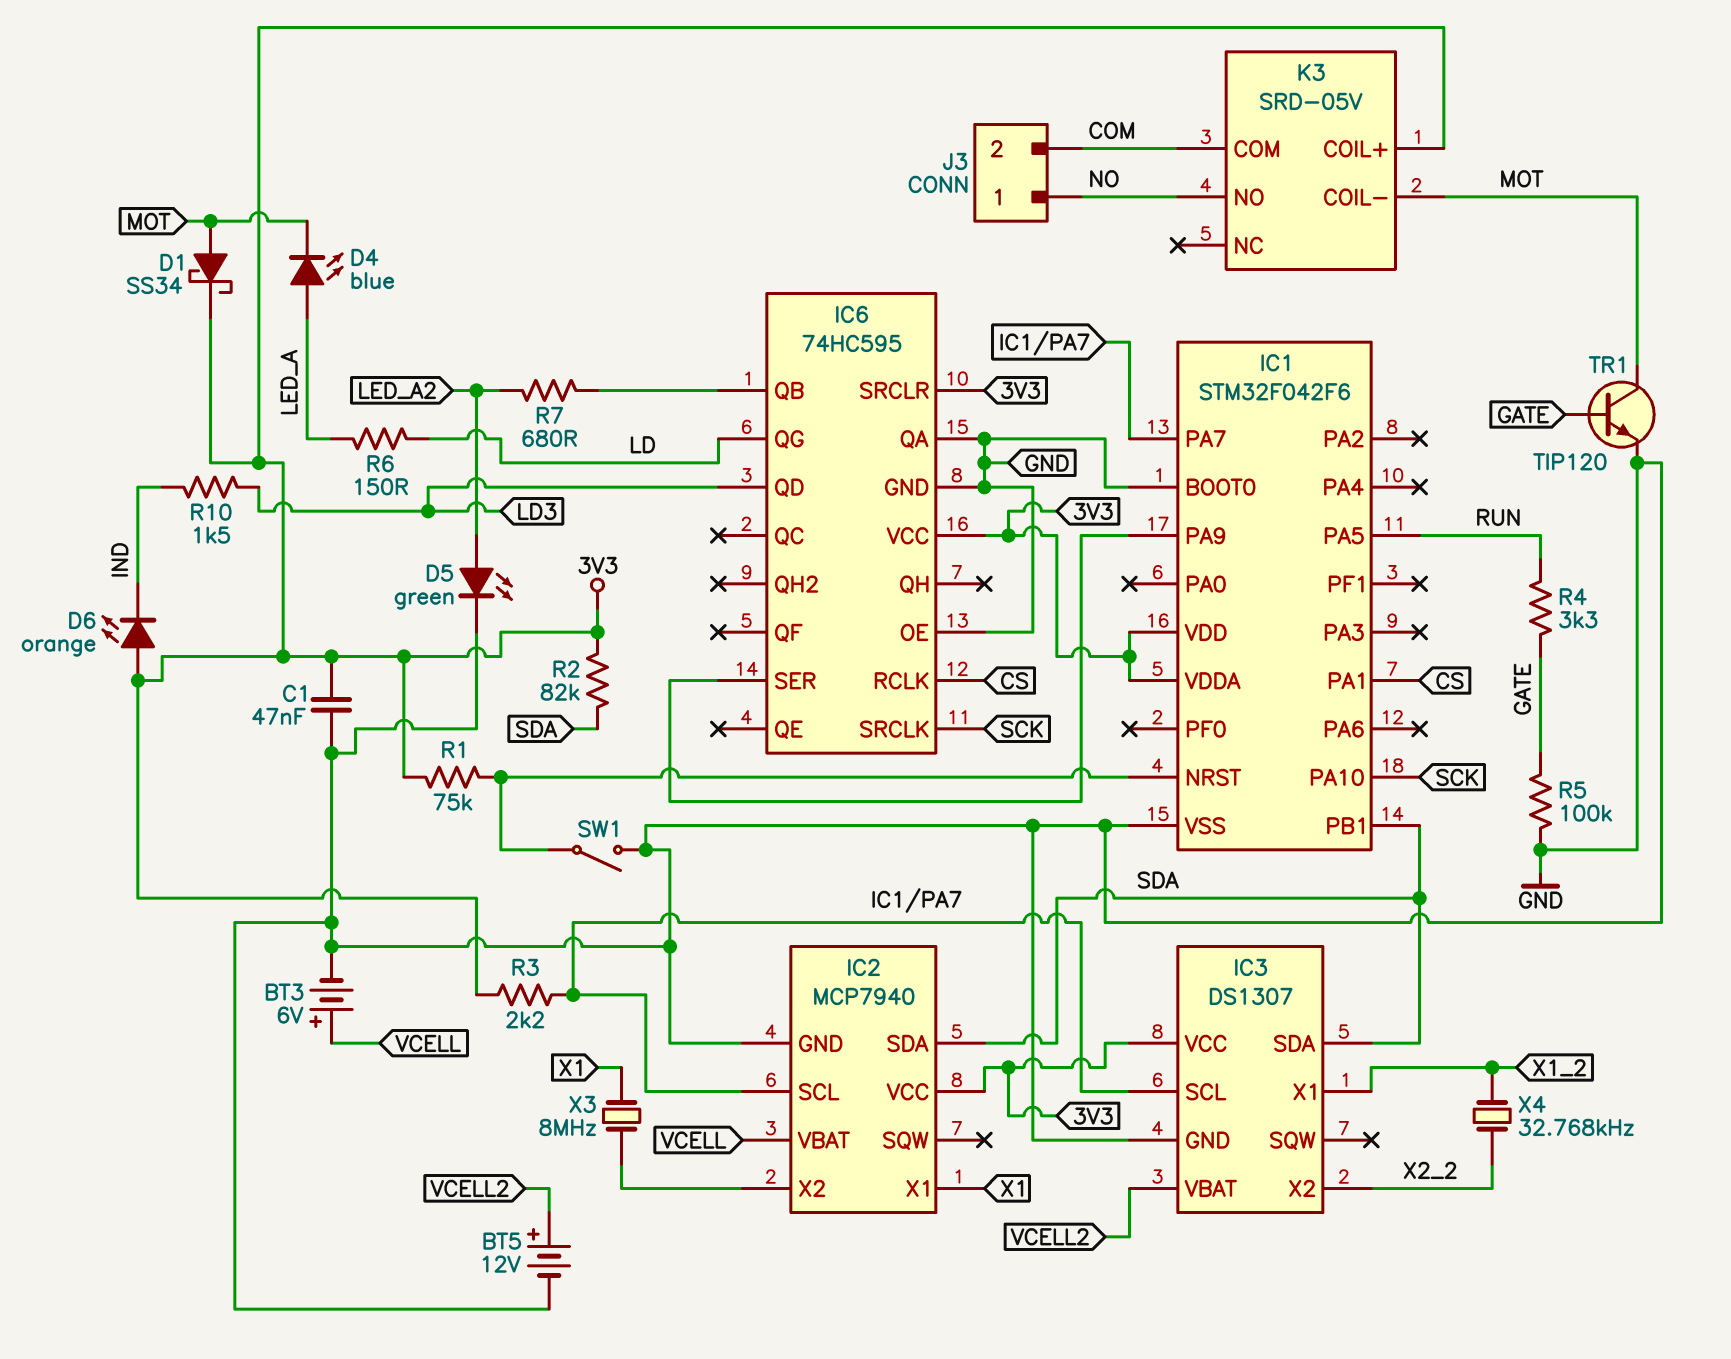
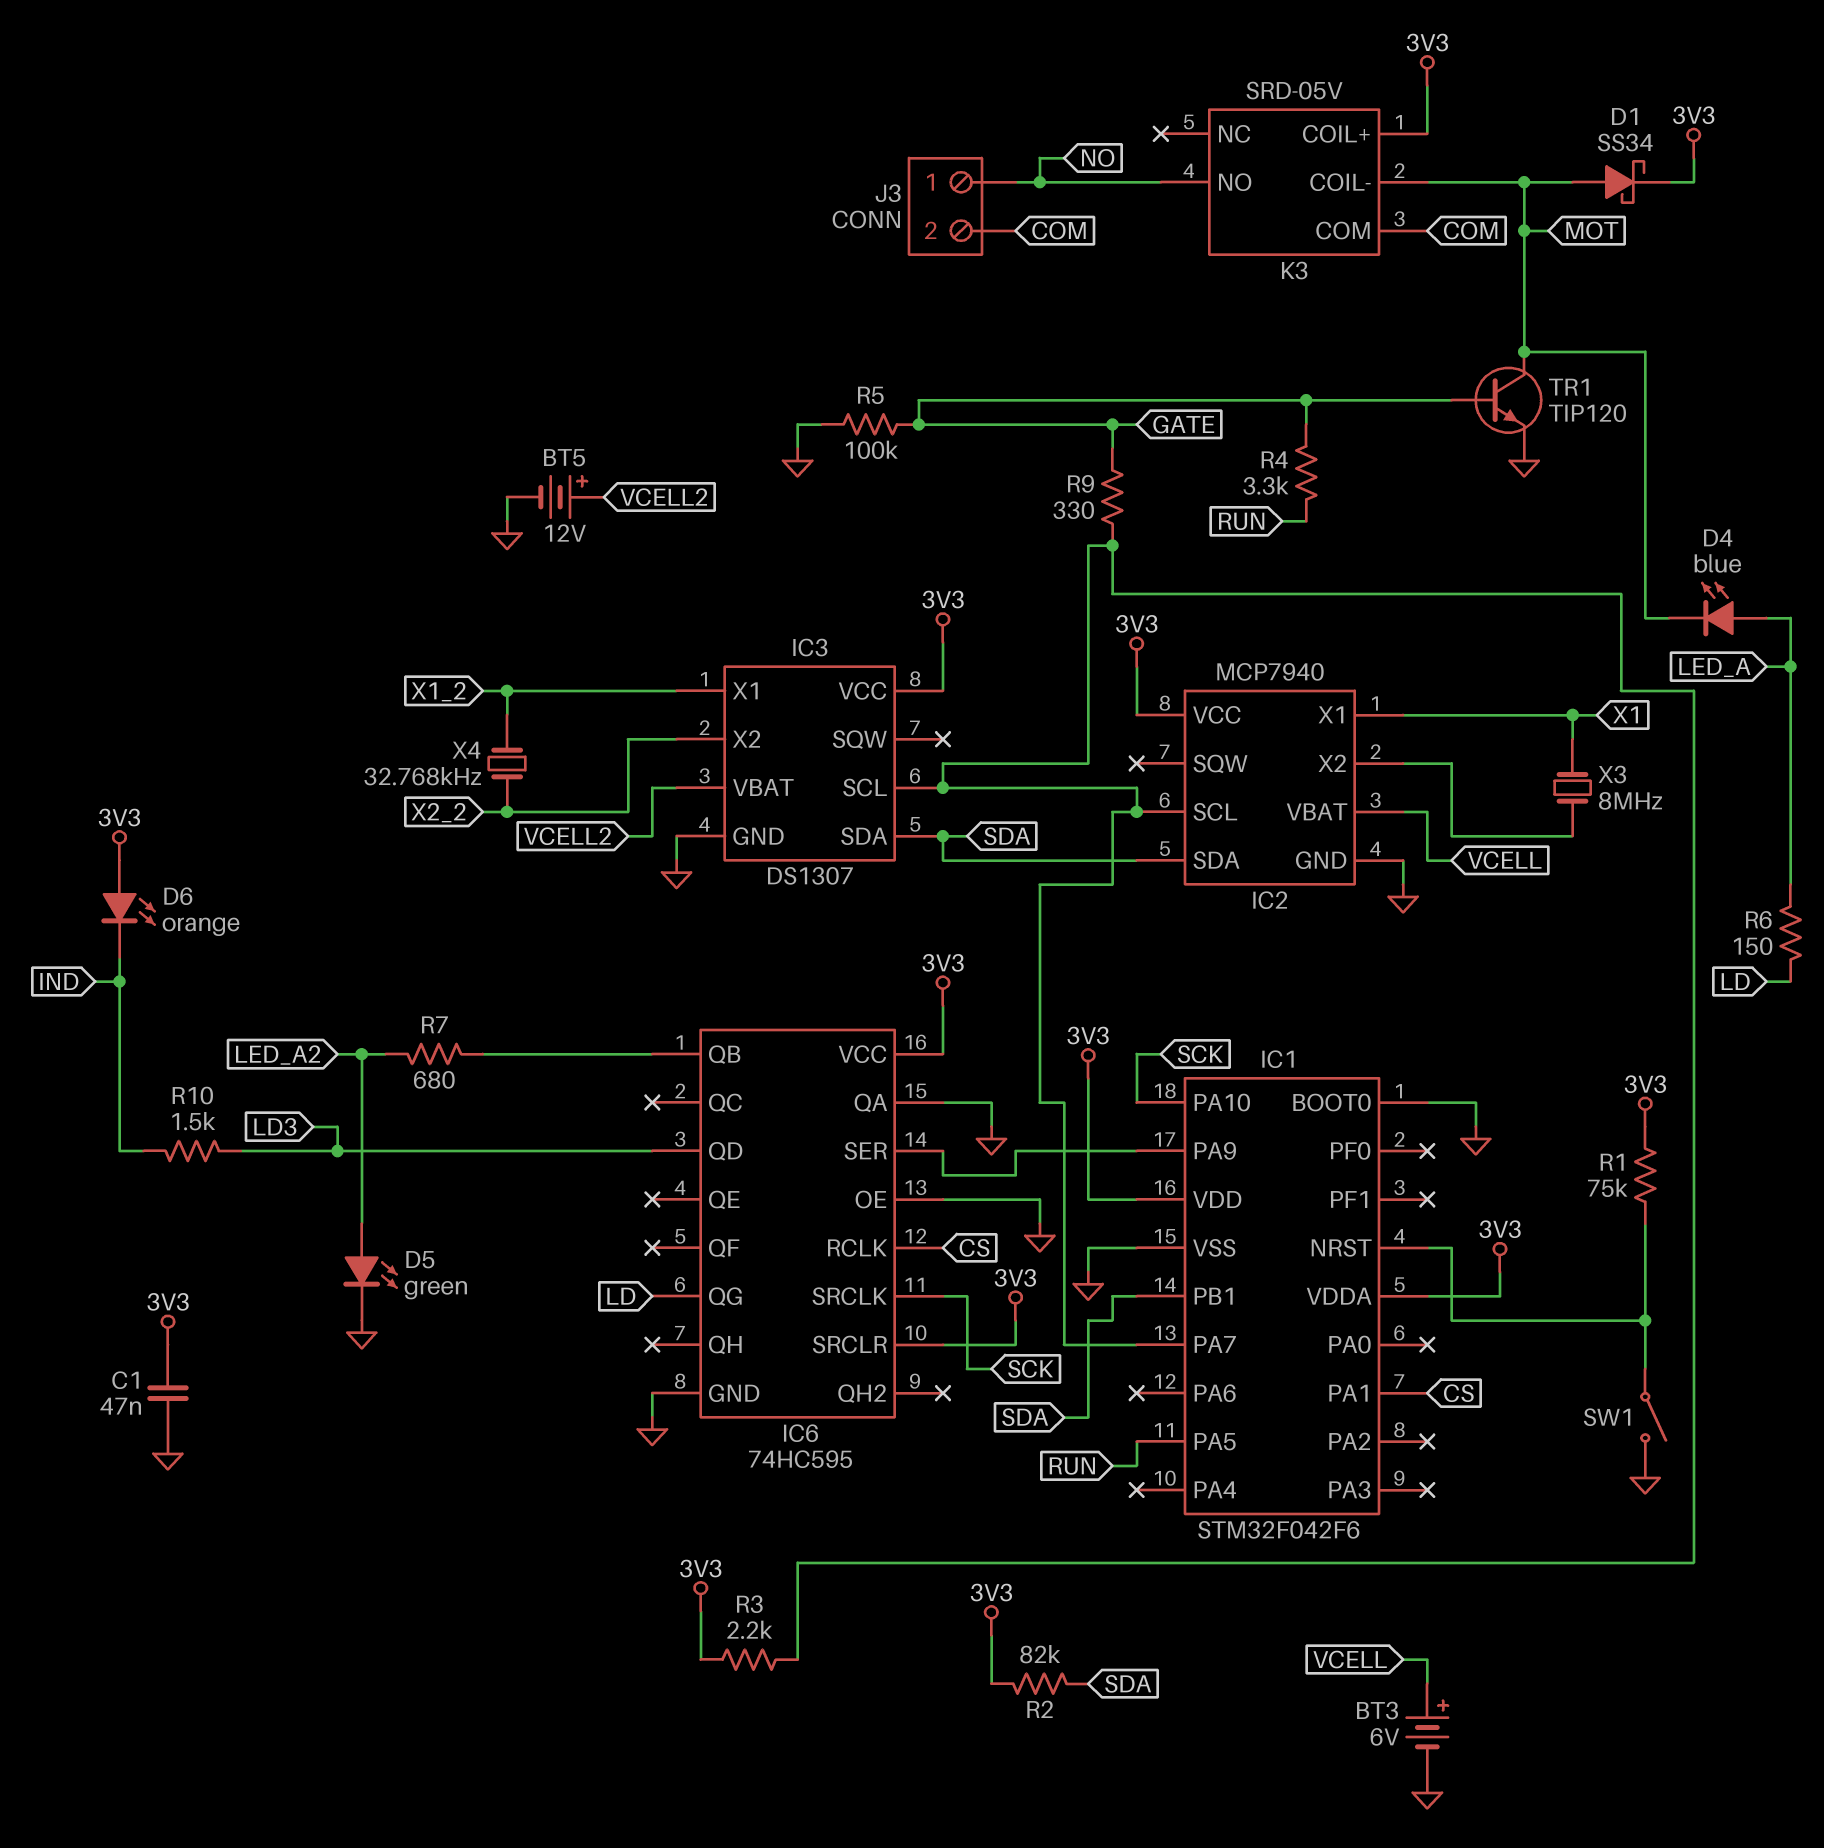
R9: none -> 330 (GATE, IC1/PA7)

